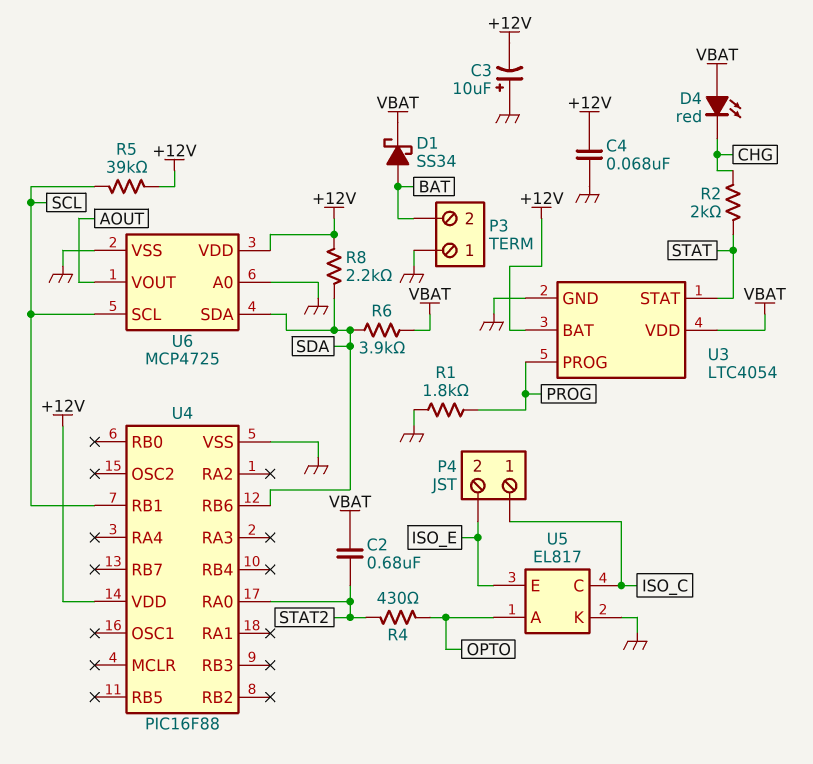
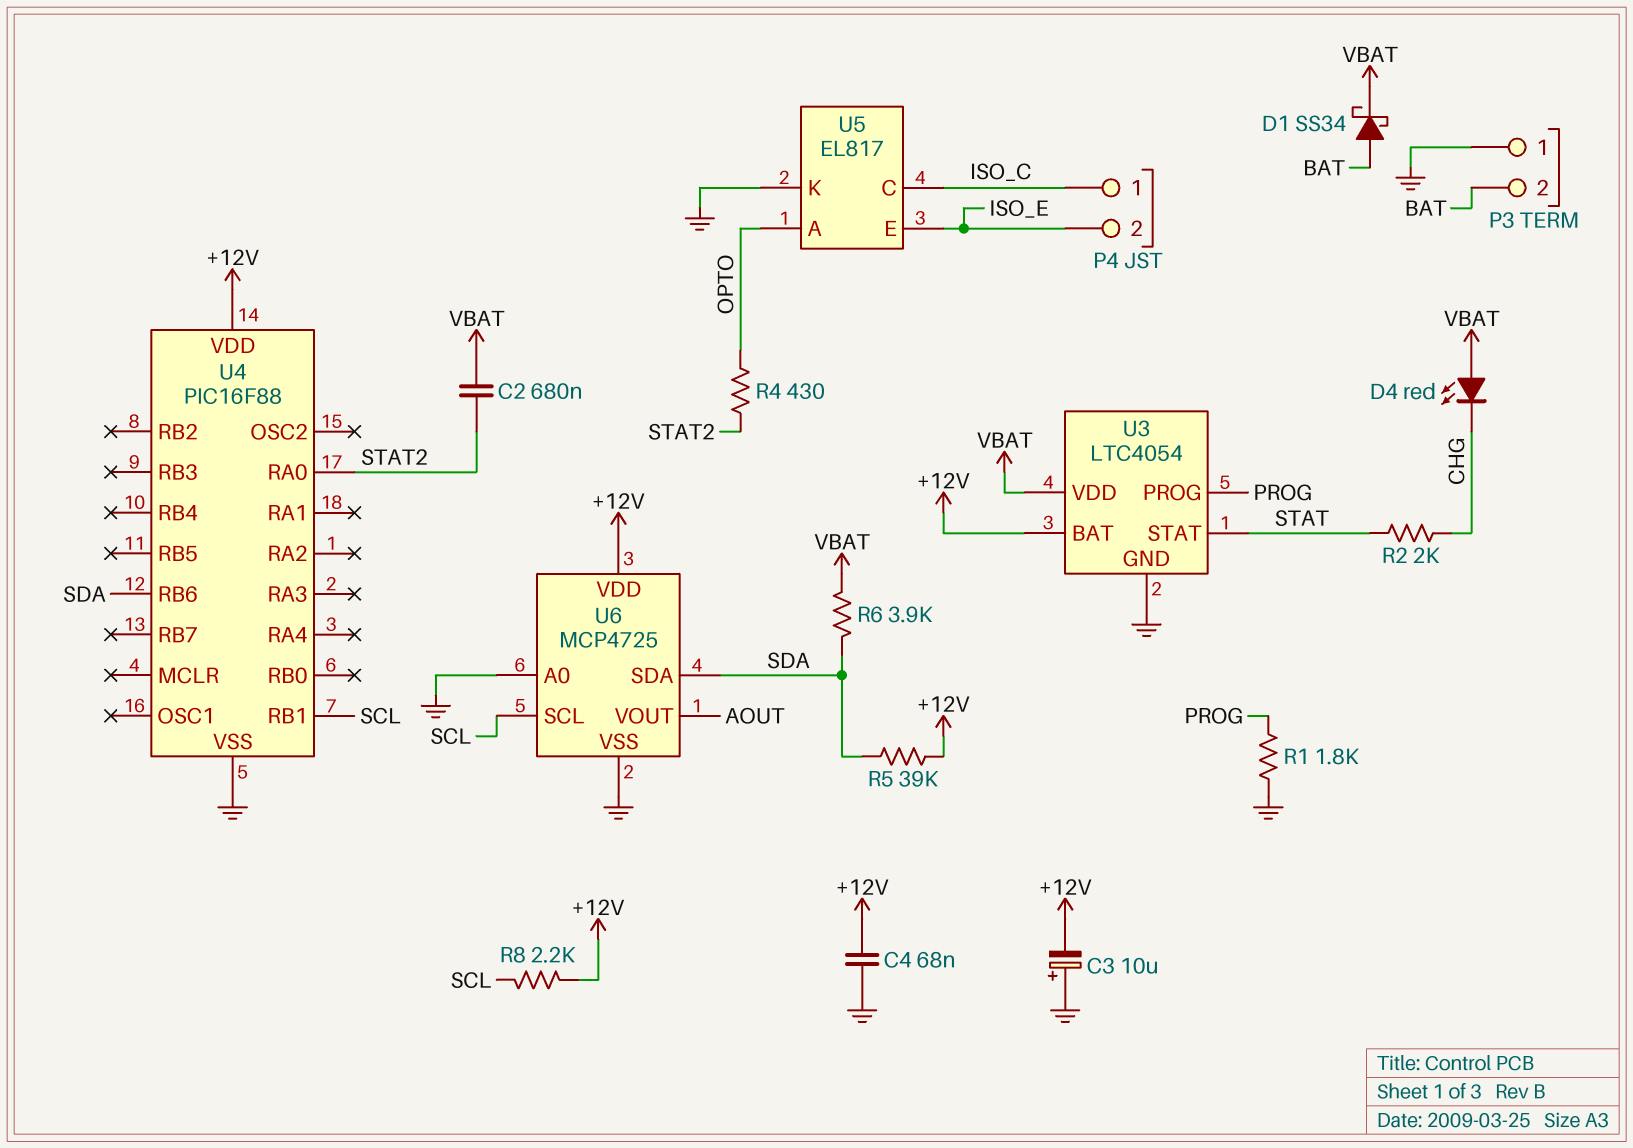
R5: 39k (+12V, SCL) -> 39k (+12V, SDA)
R8: 2.2k (+12V, SDA) -> 2.2k (+12V, SCL)

